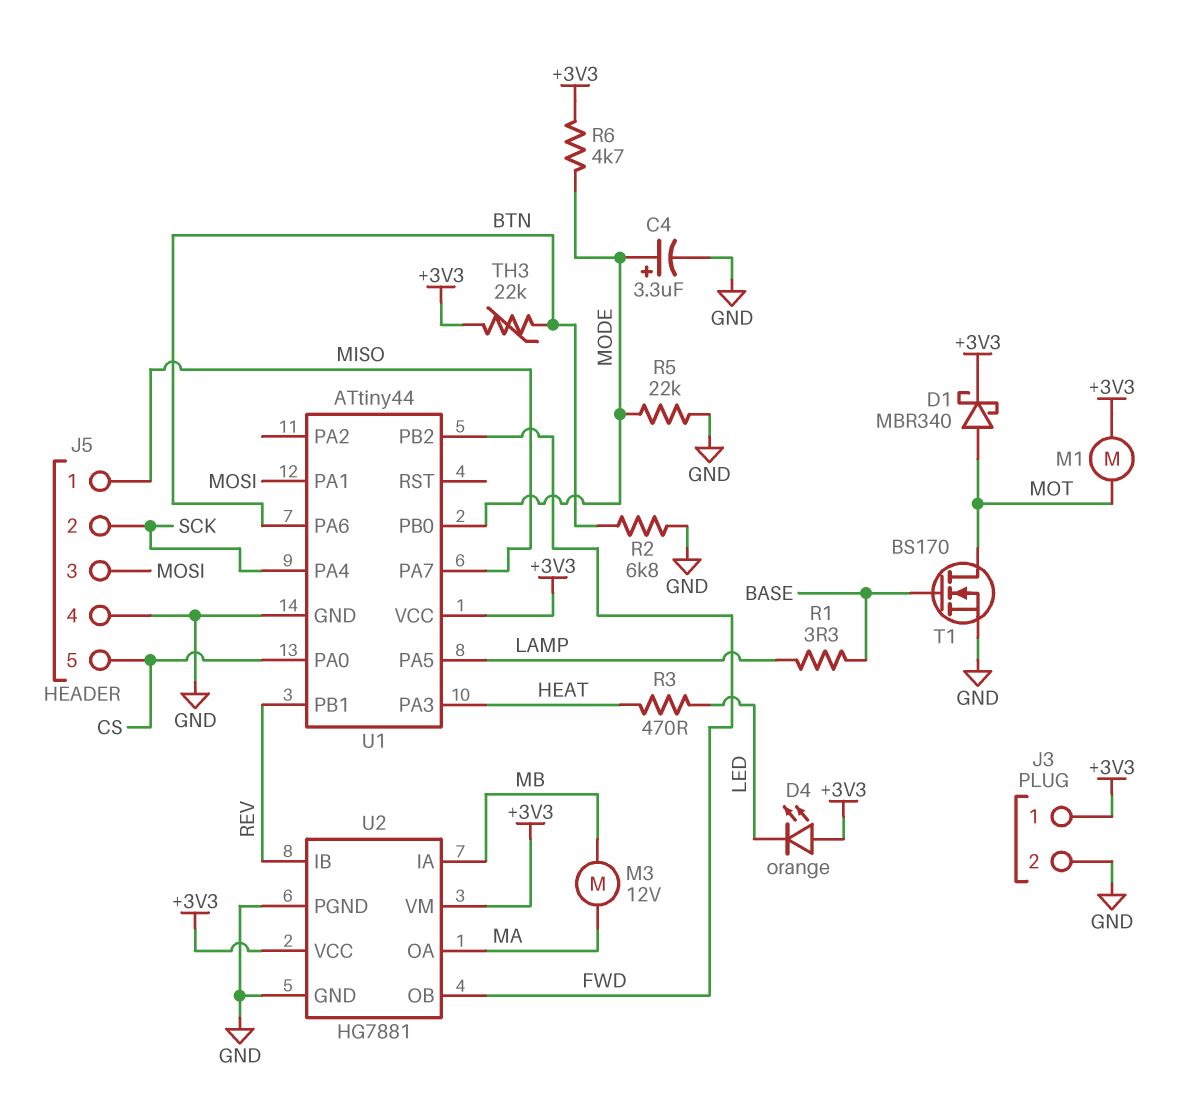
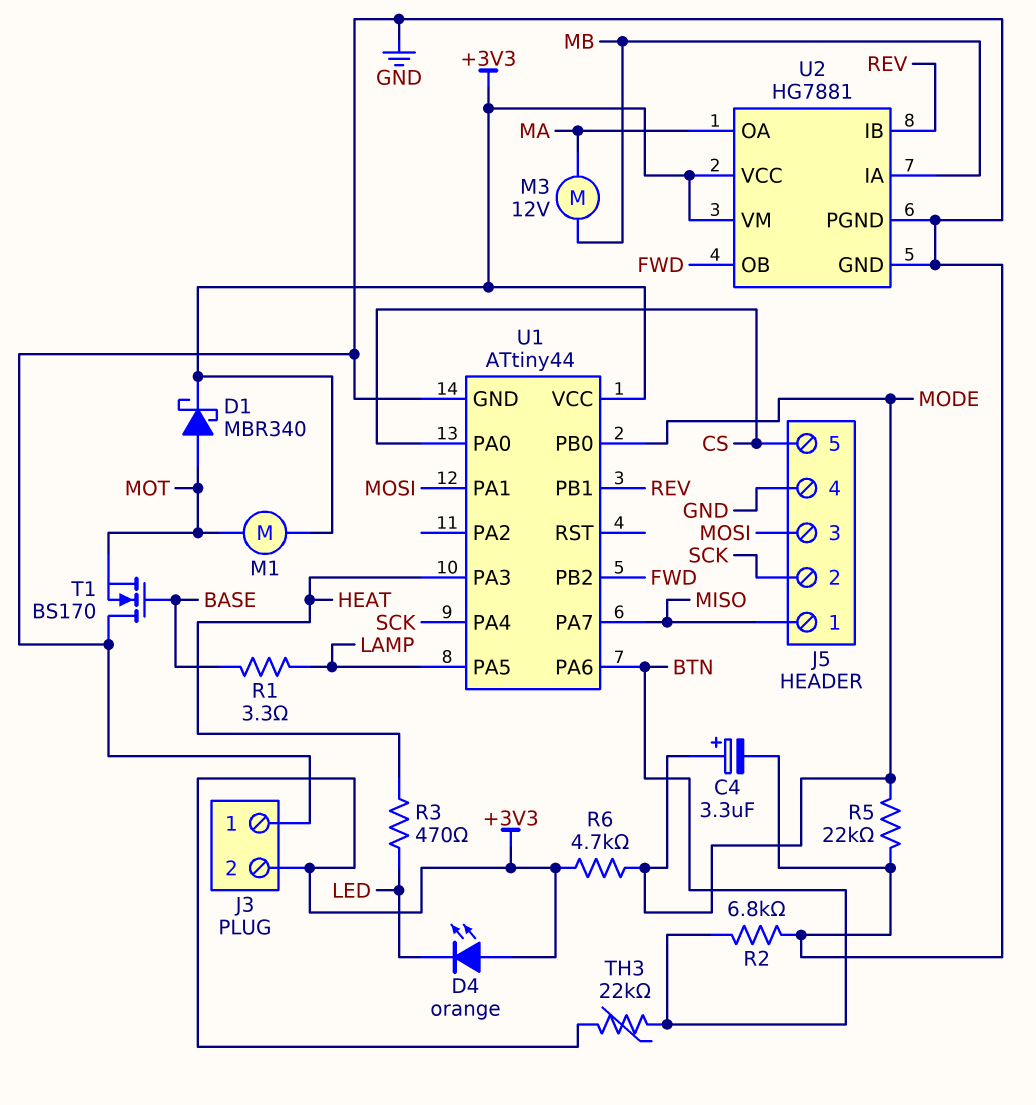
J3 pin 1: +3V3 -> GND
J3 pin 2: GND -> +3V3
T1: NMOS BS170 (G BASE, D MOT, S GND) -> NMOS BS170 (G BASE, D GND, S MOT)

